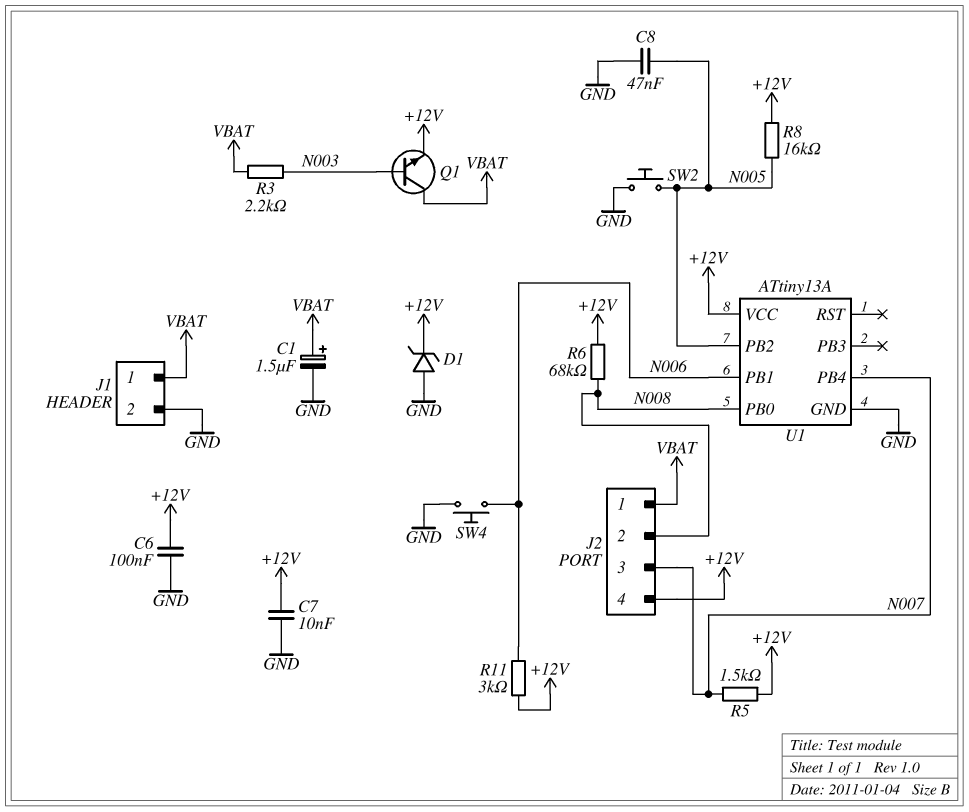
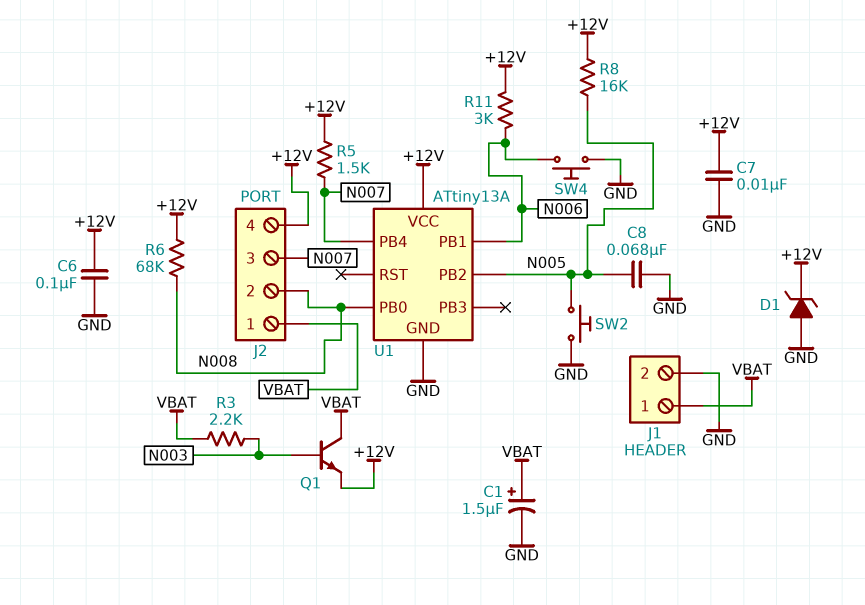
C8: 47nF (GND, N005) -> 68nF (GND, N005)

